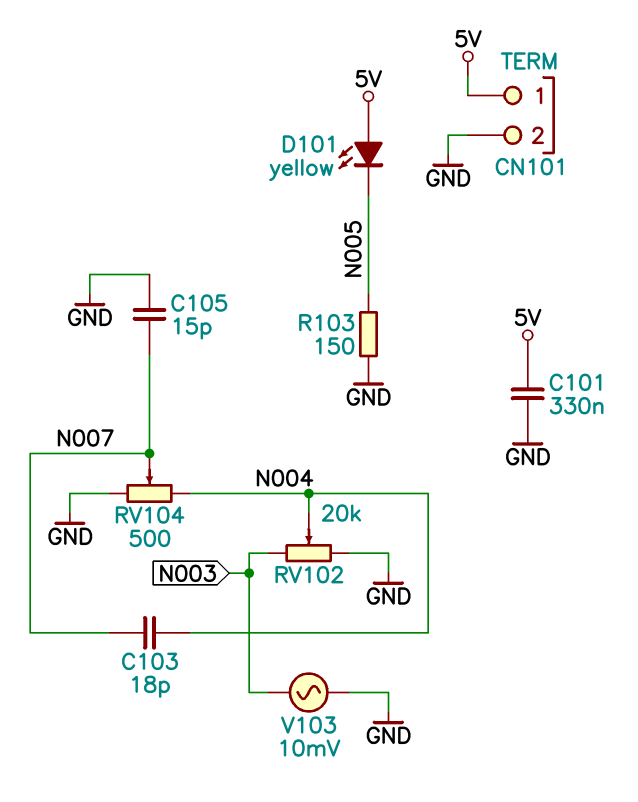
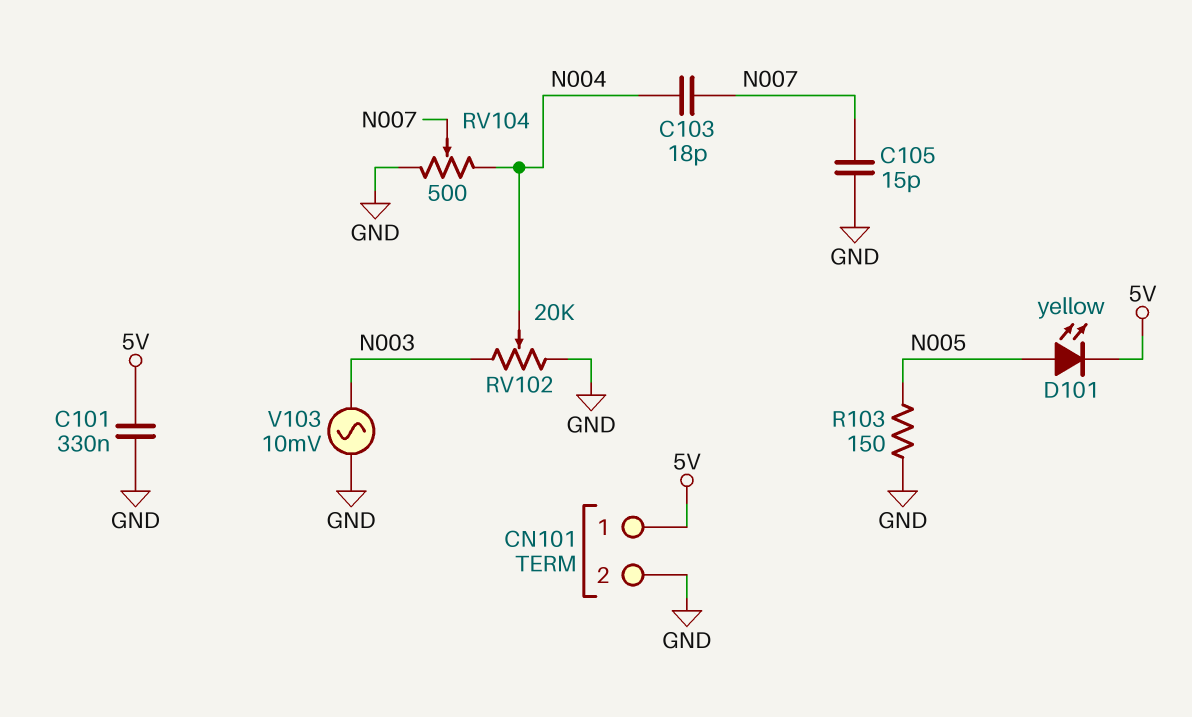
D101: LED yellow (A 5V, K N005) -> LED yellow (A N005, K 5V)

